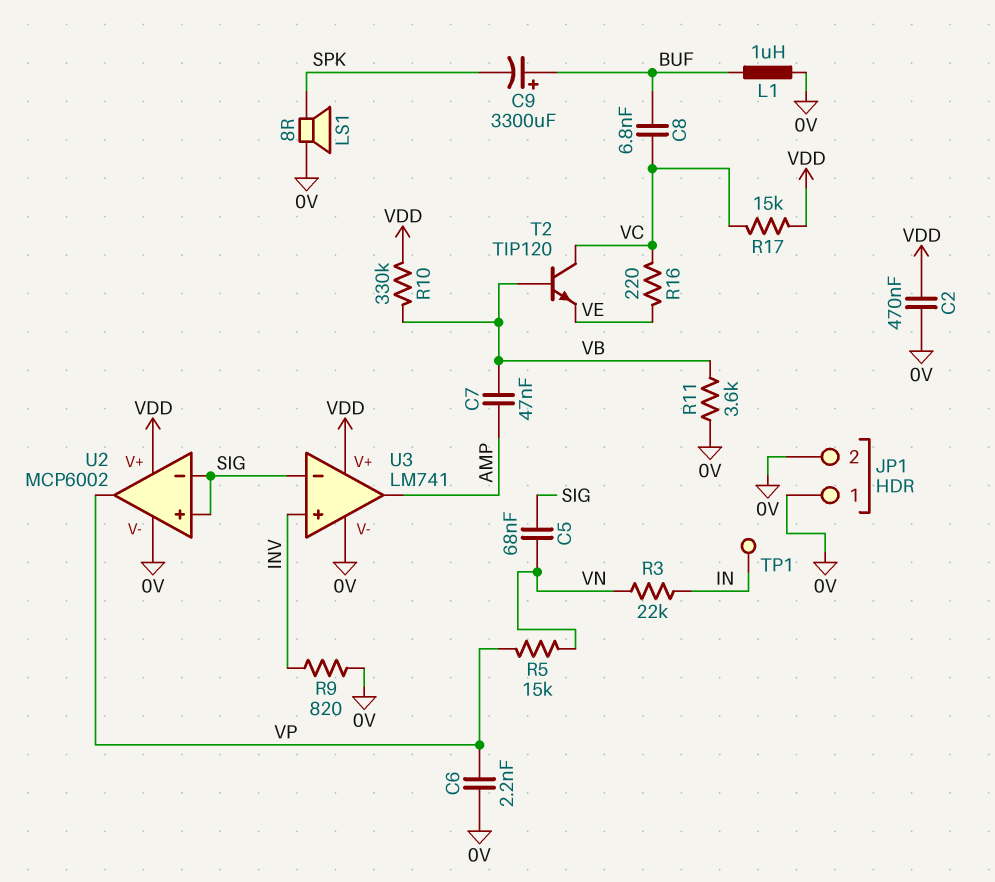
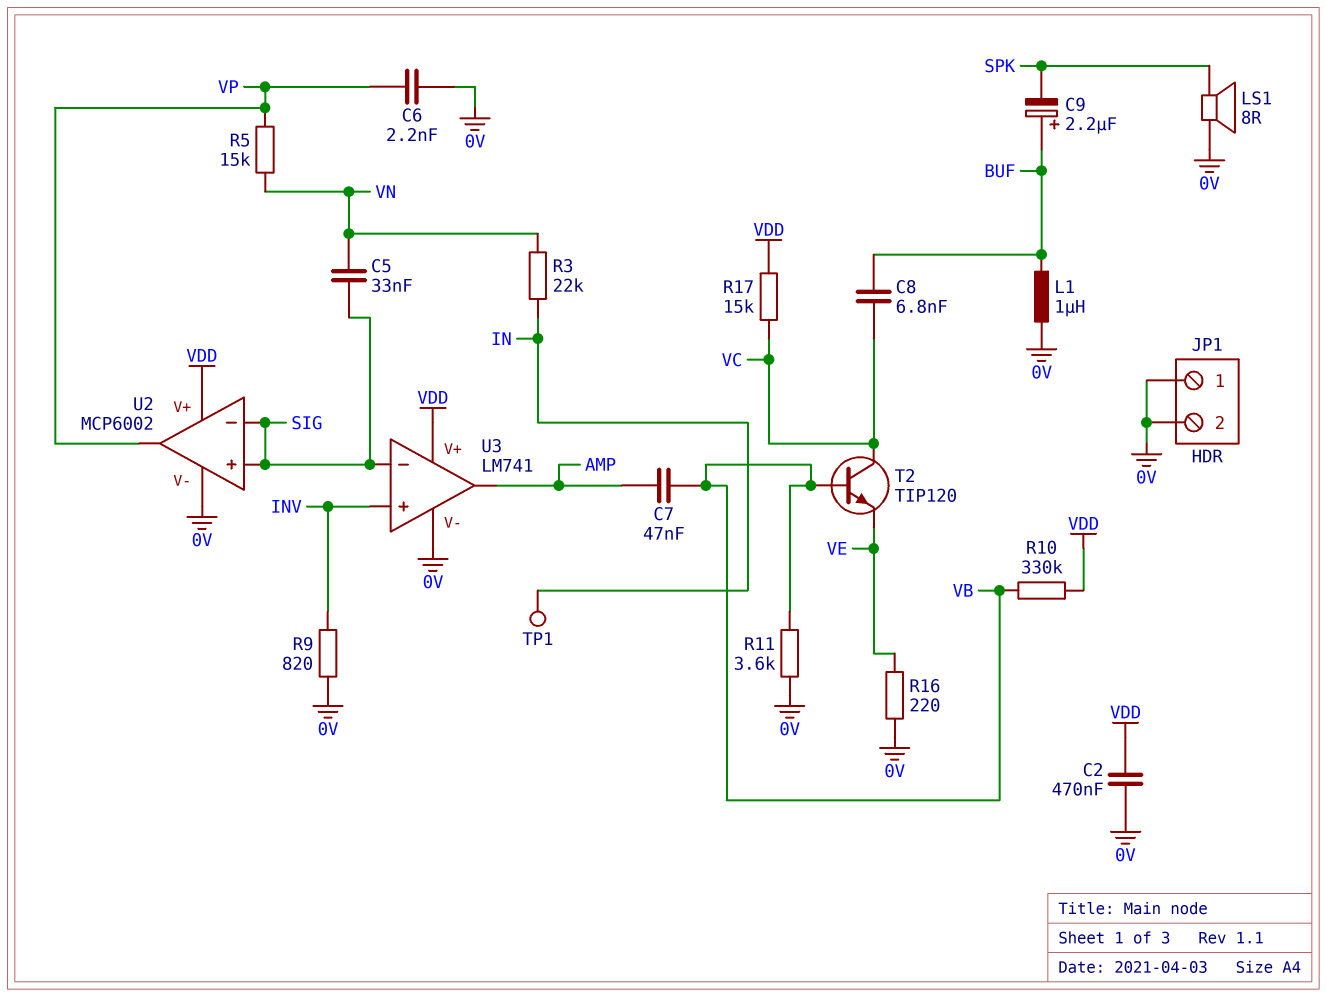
C5: 68nF (SIG, VN) -> 33nF (SIG, VN)
C9: 3300uF (plus BUF, minus SPK) -> 2.2uF (plus BUF, minus SPK)
R16: 220 (VC, VE) -> 220 (0V, VE)

